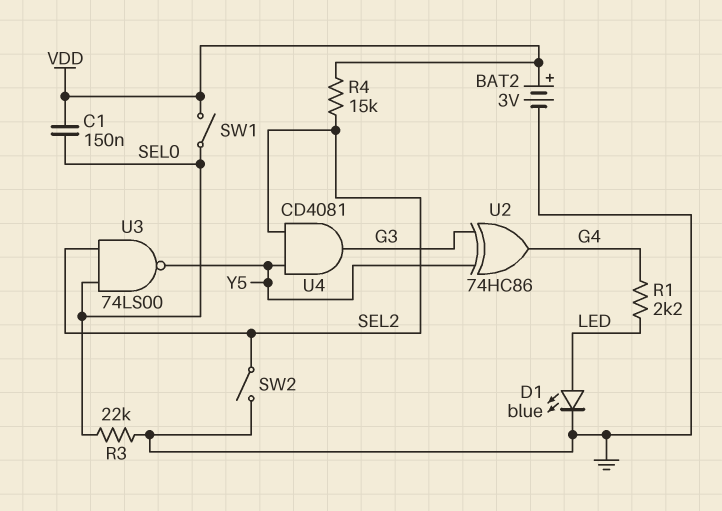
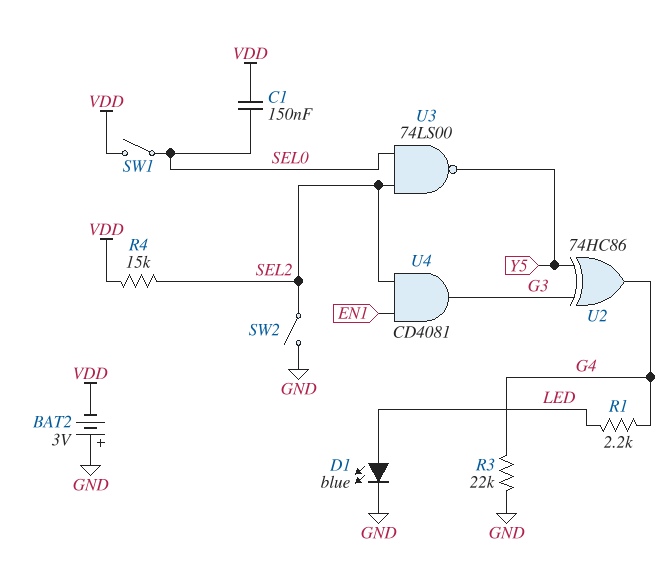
BAT2: 3V (plus VDD, minus GND) -> 3V (plus GND, minus VDD)
R3: 22k (GND, SEL0) -> 22k (G4, GND)
U4: AND CD4081 (in SEL2, in Y5, out G3) -> AND CD4081 (in EN1, in SEL2, out G3)

